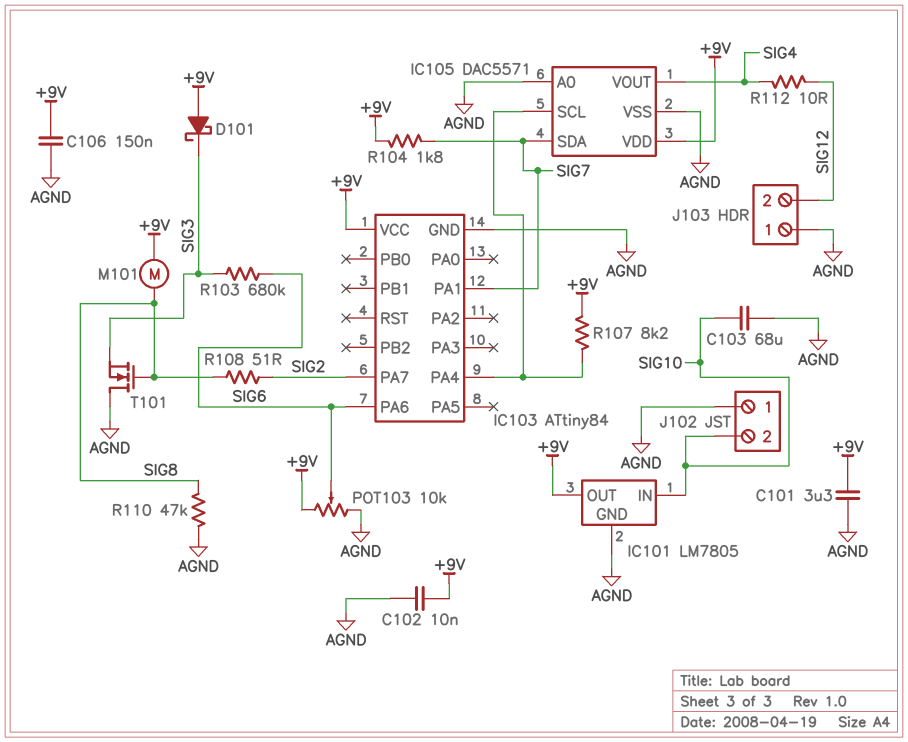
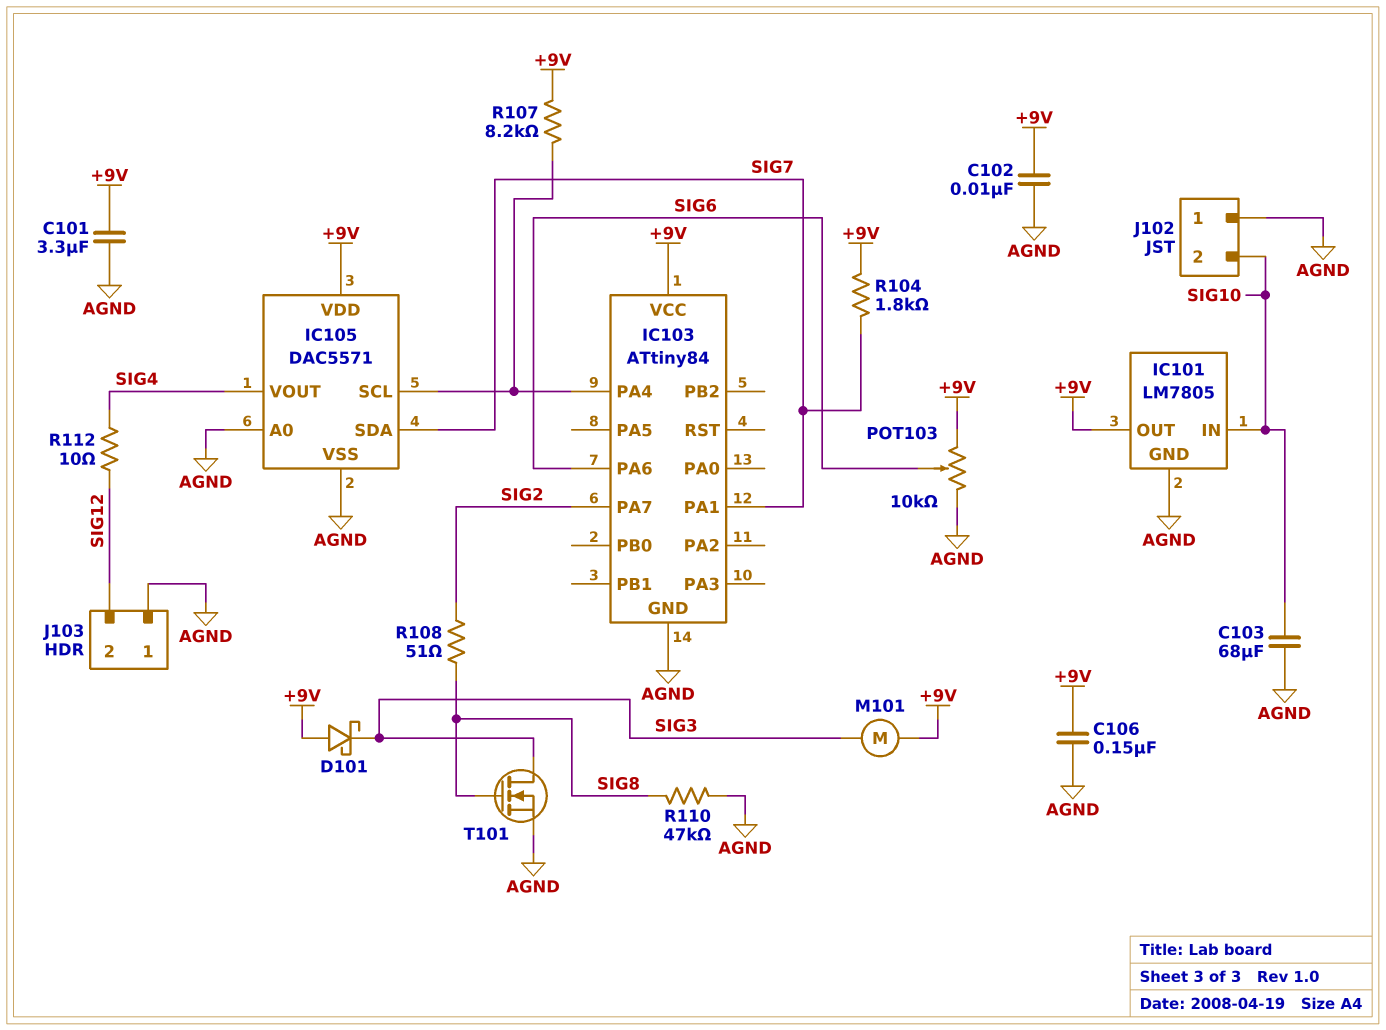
M101: motor (+9V, SIG8) -> motor (+9V, SIG3)
R103: 680k (SIG3, SIG6) -> none
T101: NMOS (G SIG8, D AGND, S SIG3) -> NMOS (G SIG8, D SIG3, S AGND)

